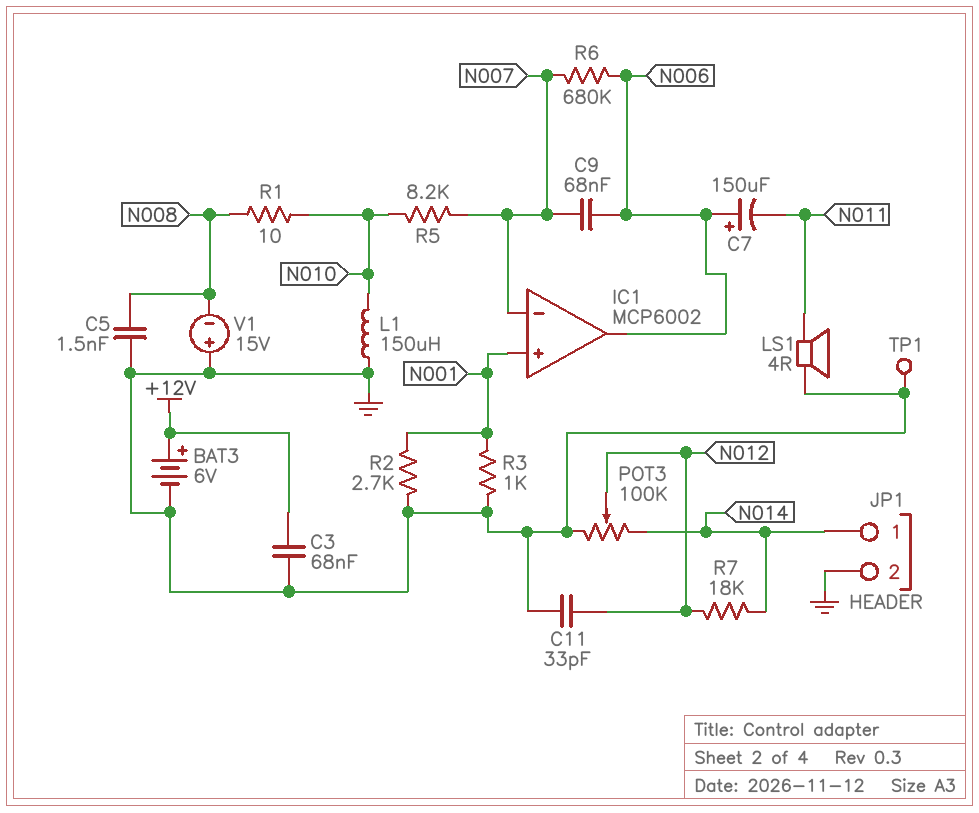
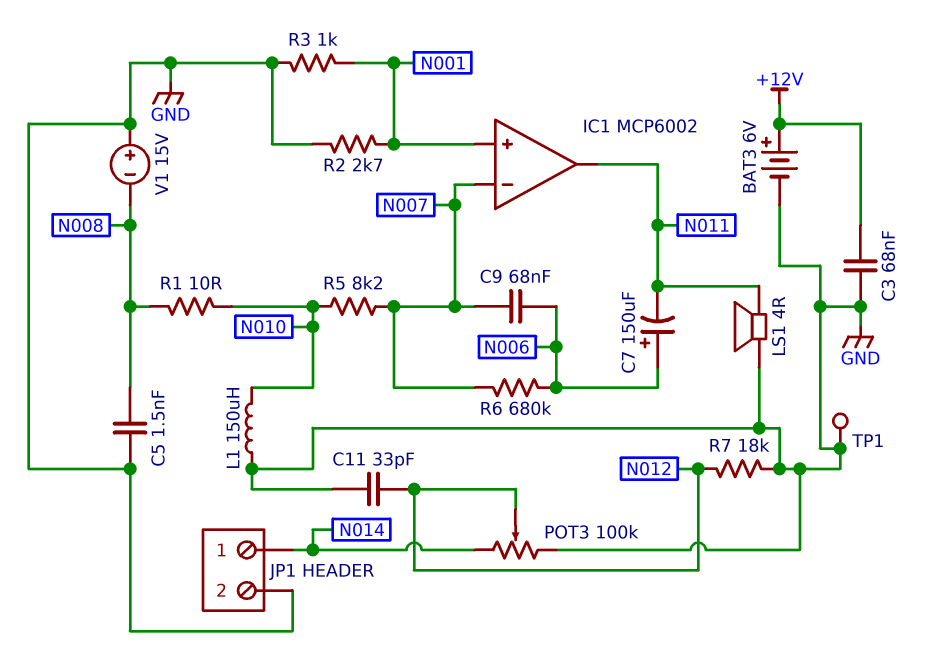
IC1 pin out: N006 -> N011
R7: 18k (N012, N014) -> 18k (GND, N012)

